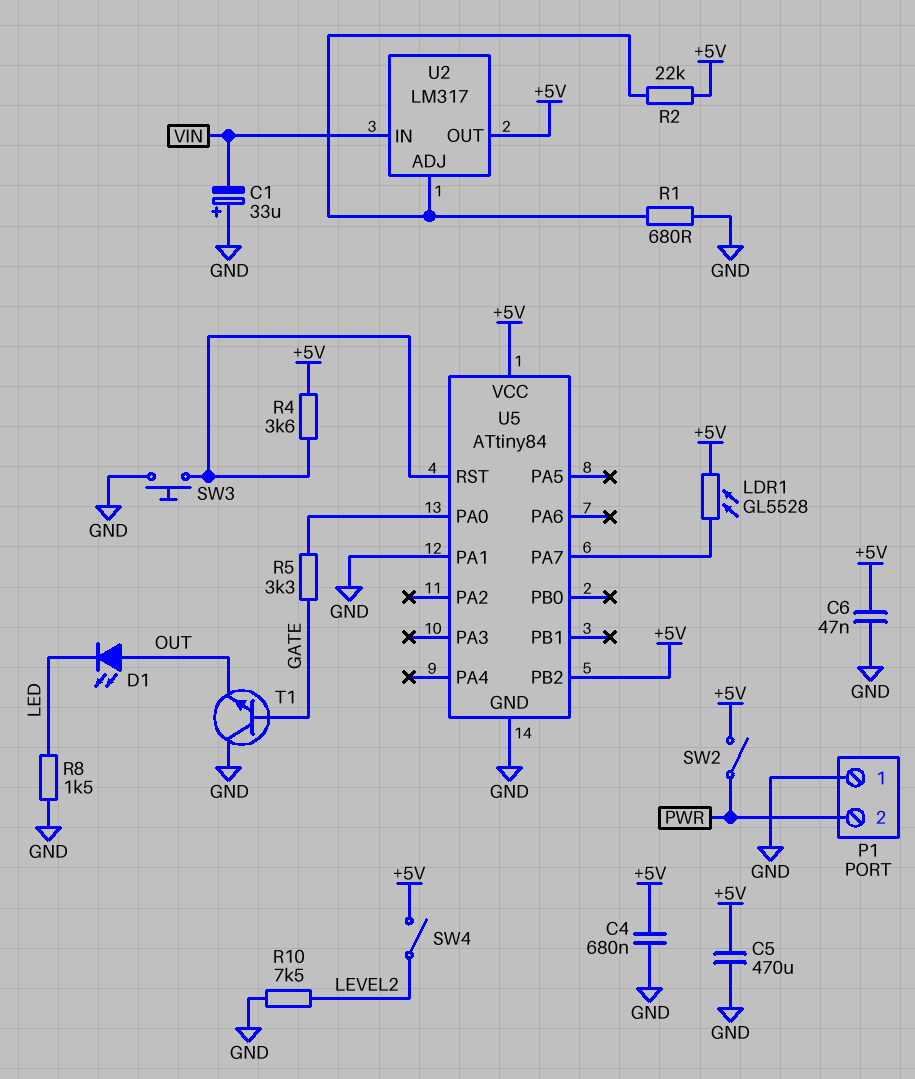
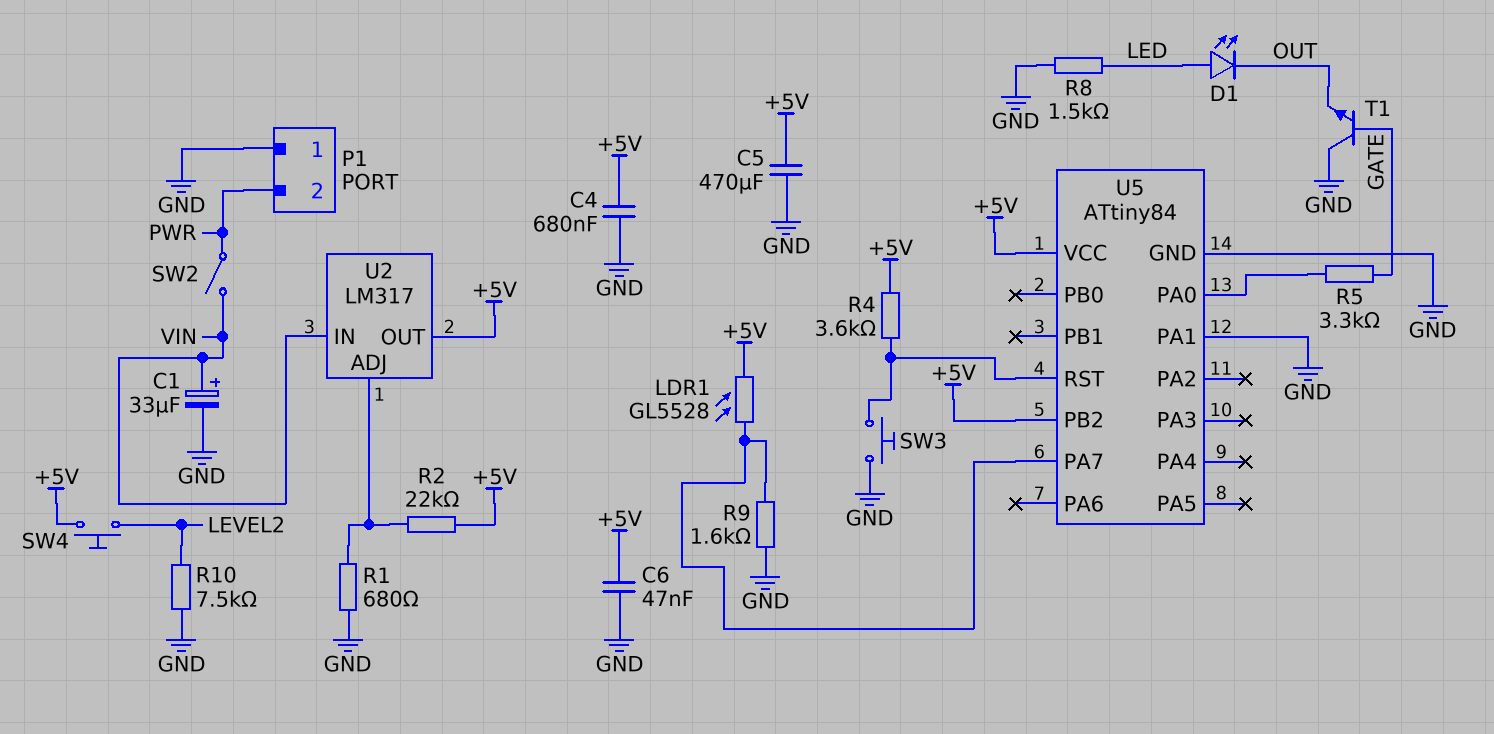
C1: 33uF (plus GND, minus VIN) -> 33uF (plus VIN, minus GND)
D1: LED (A OUT, K LED) -> LED (A LED, K OUT)
R9: none -> 1.6k (GND, U5/PA7)
SW2: switch (+5V, PWR) -> switch (PWR, VIN)
SW4: switch (+5V, LEVEL2) -> button (+5V, LEVEL2)

